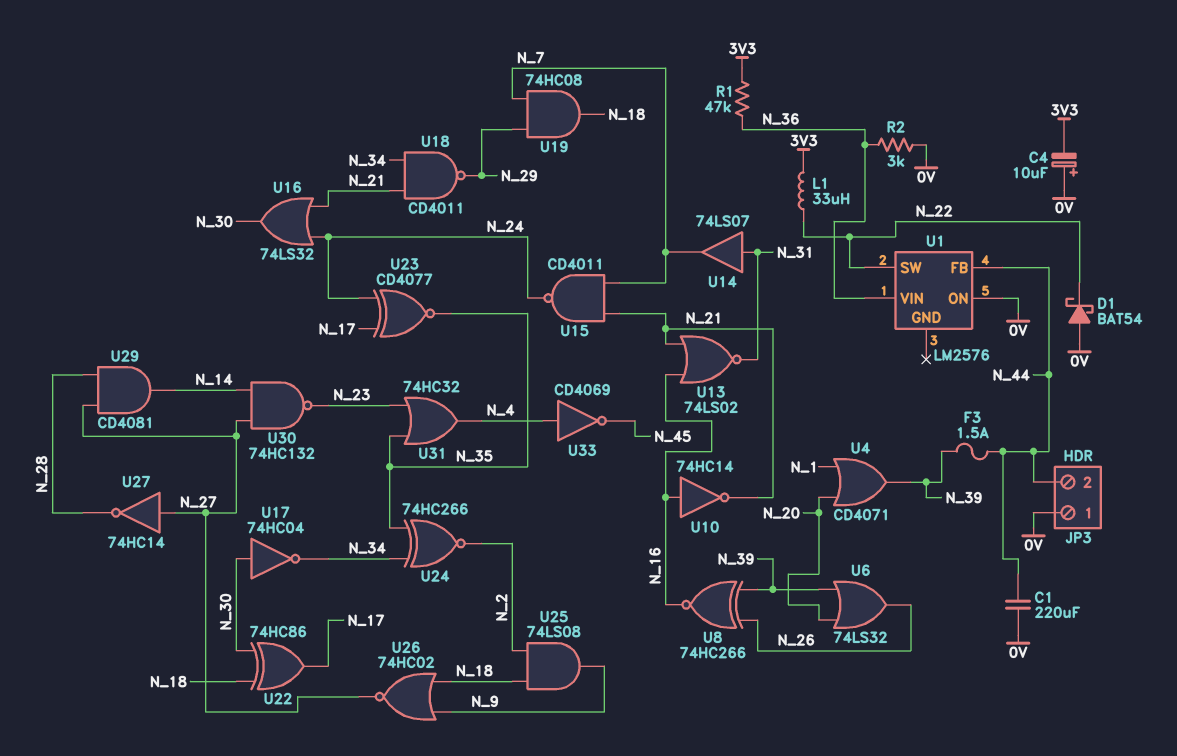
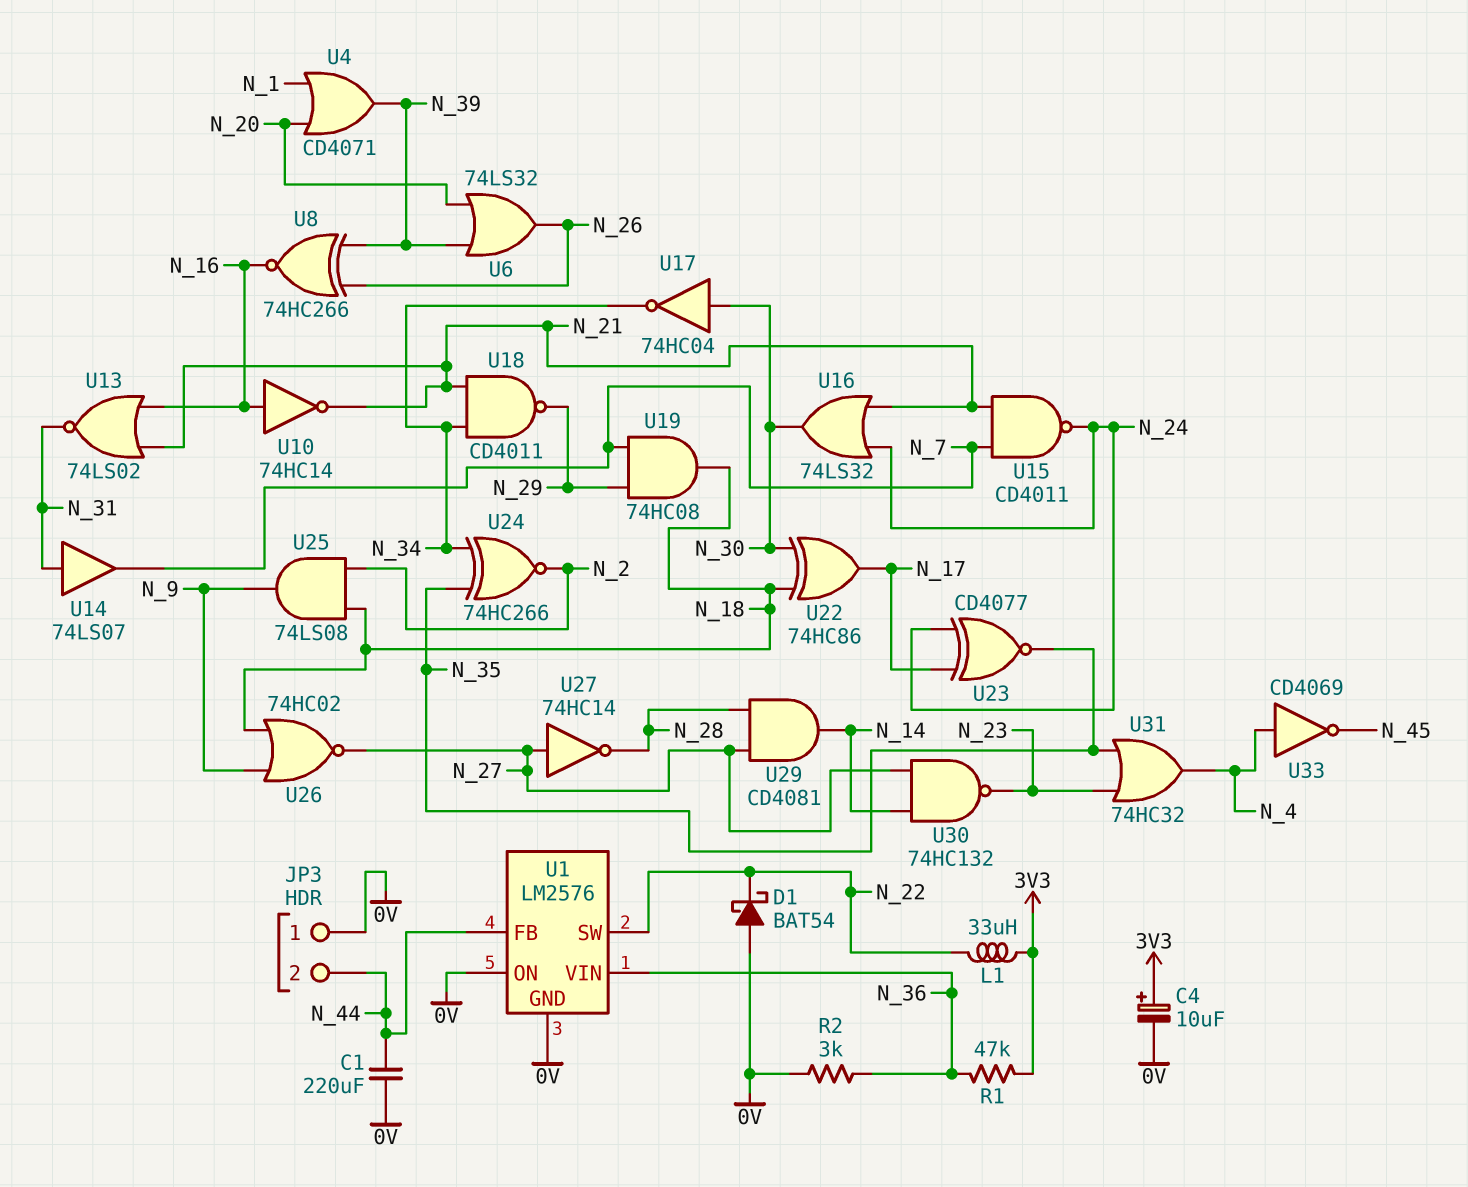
C4: 10uF (plus 0V, minus 3V3) -> 10uF (plus 3V3, minus 0V)
F3: 1.5A (N_39, N_44) -> none
U1 pin GND: none -> 0V

